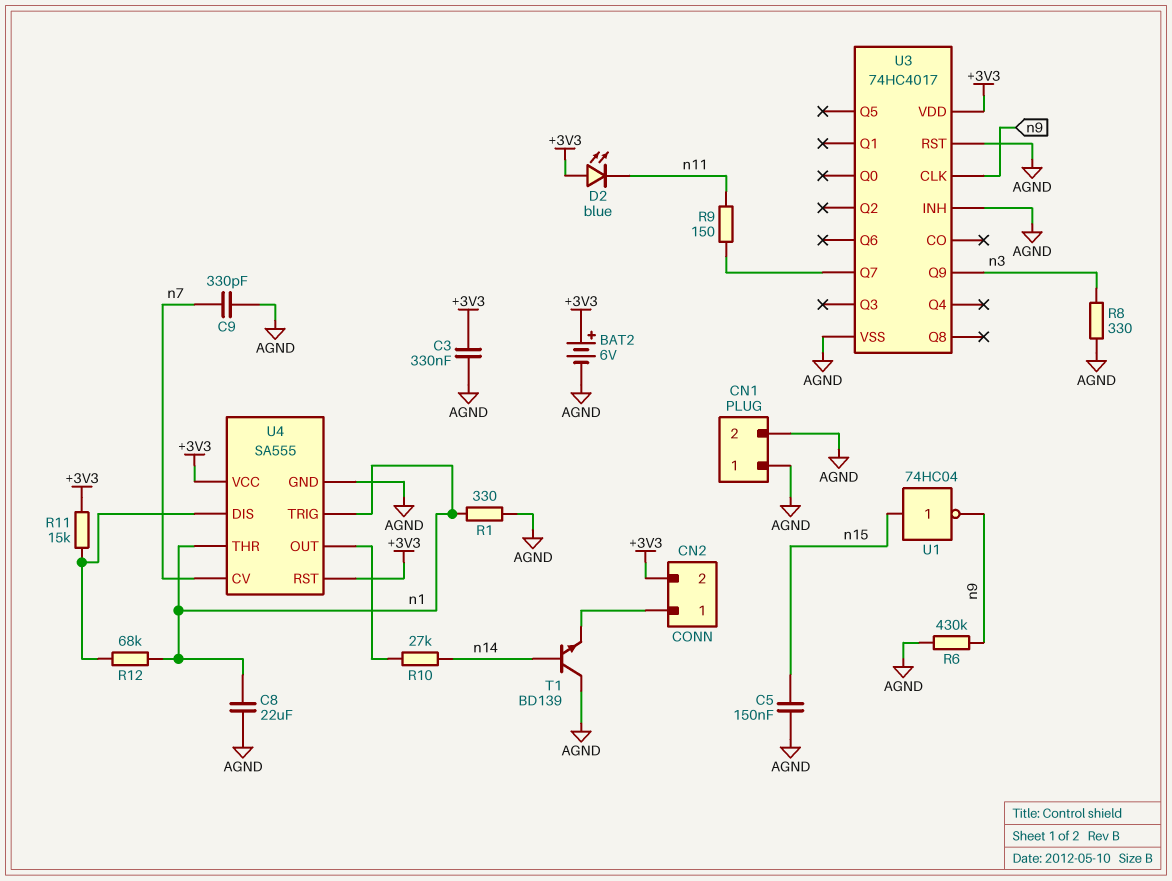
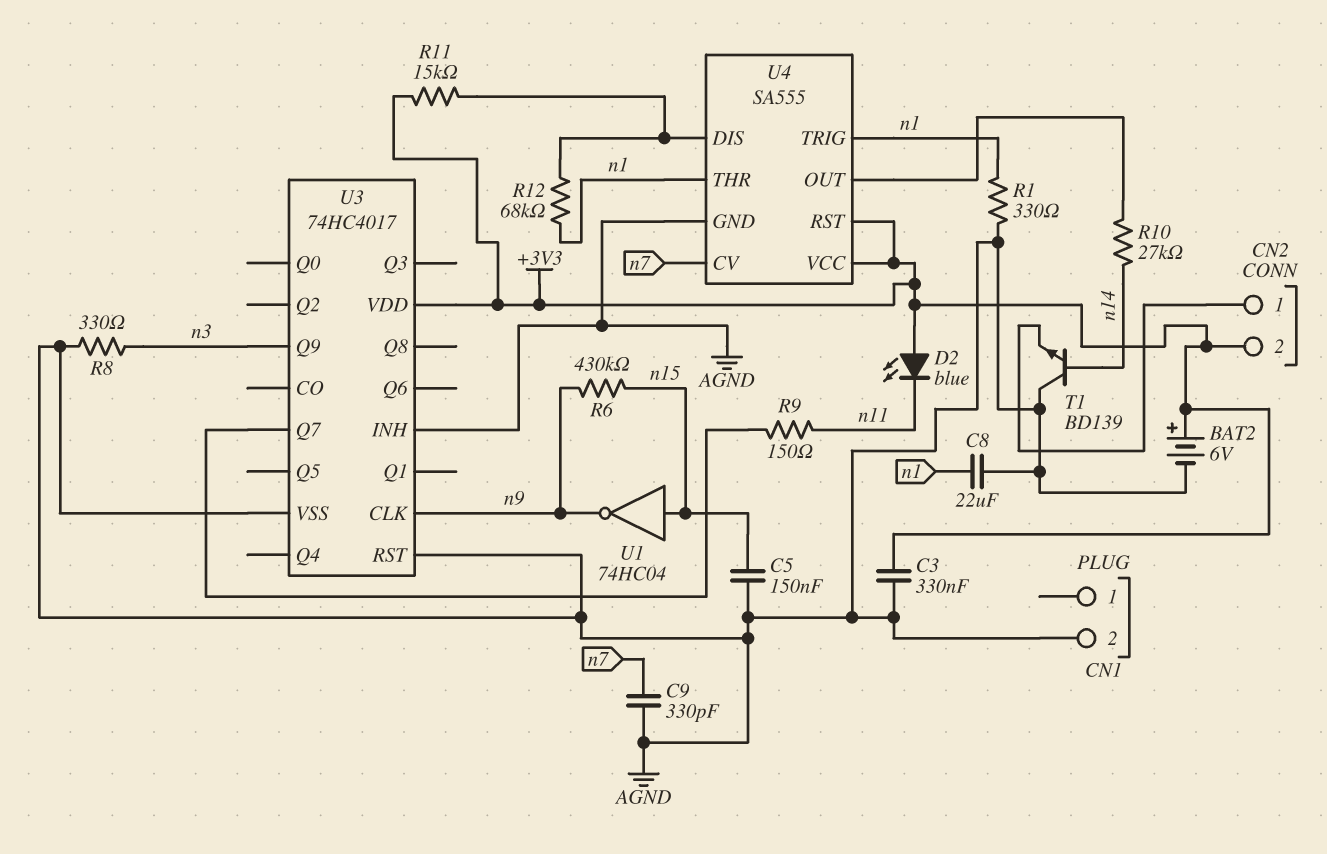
CN1 pin 1: AGND -> none
R6: 430k (AGND, n9) -> 430k (n9, n15)

